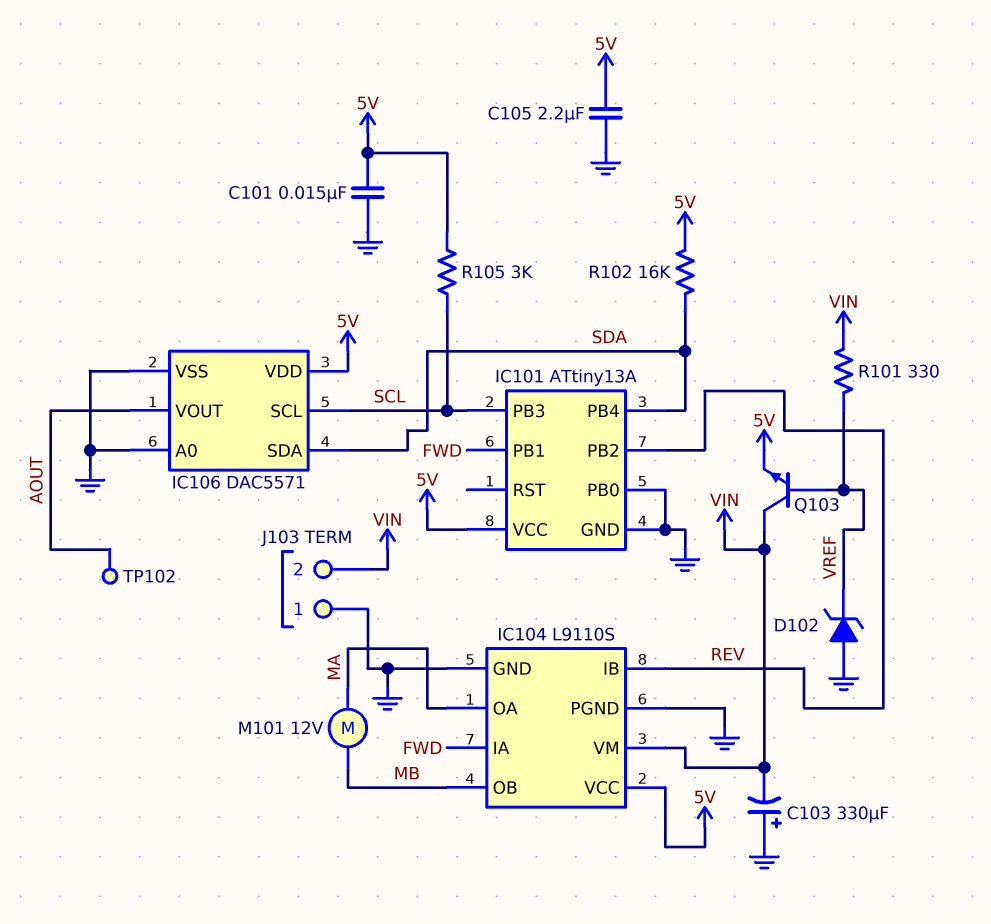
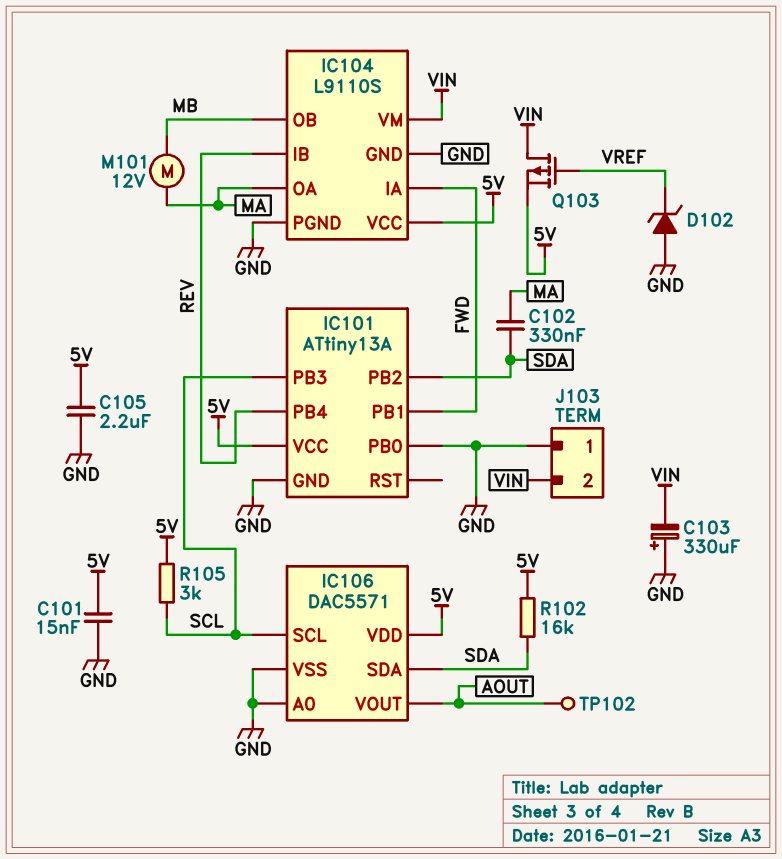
C102: none -> 330nF (MA, SDA)
IC101 pin PB2: REV -> SDA
IC101 pin PB4: SDA -> REV
Q103: NPN (B VREF, C VIN, E 5V) -> PMOS (G VREF, D VIN, S 5V)
R101: 330 (VIN, VREF) -> none

